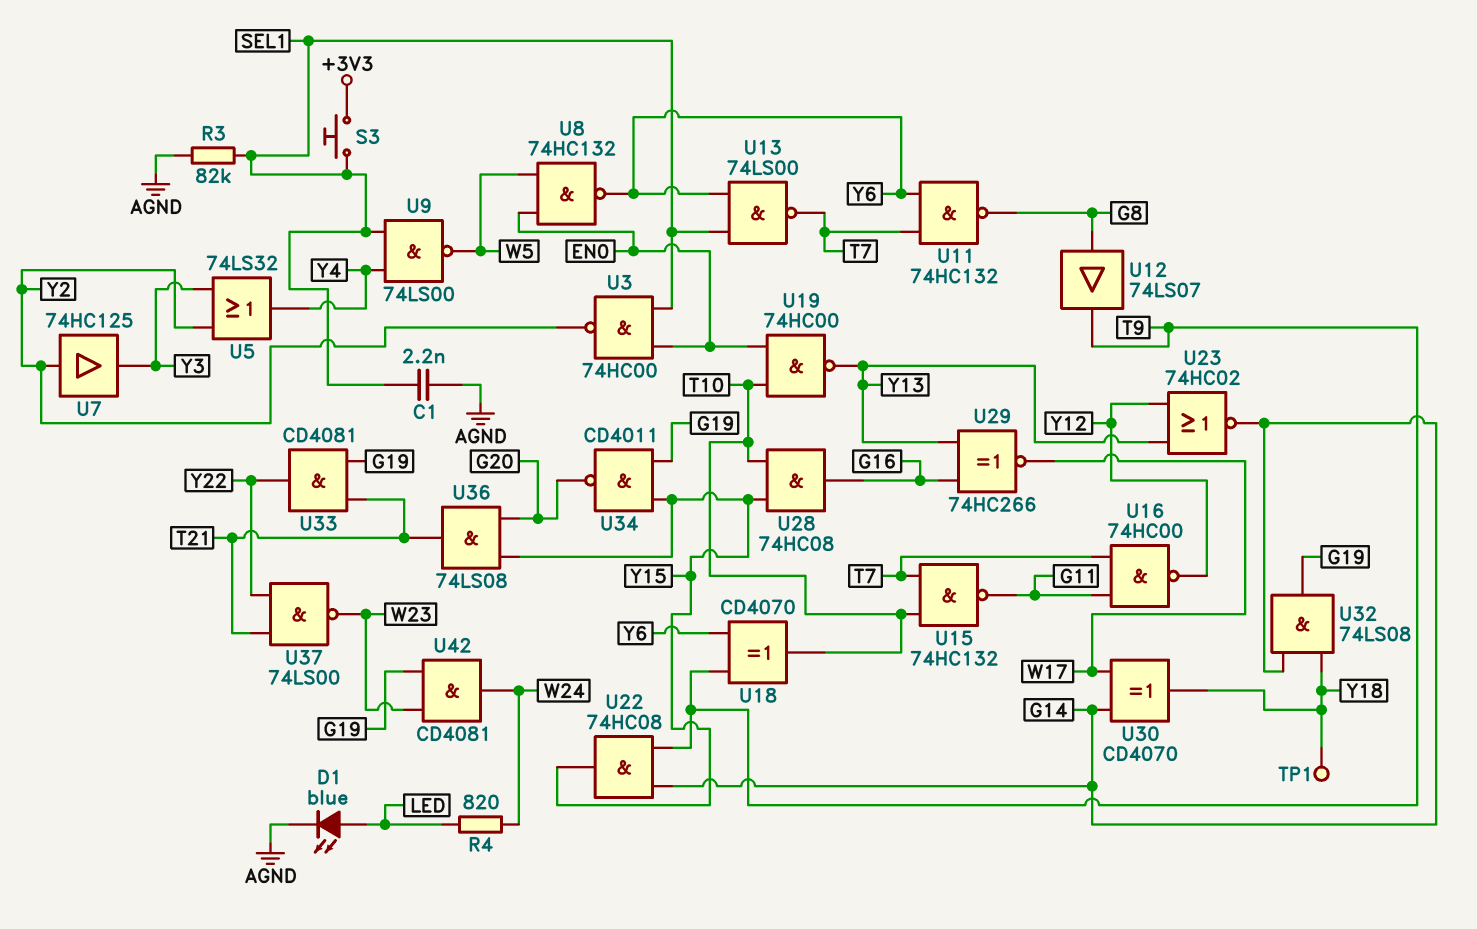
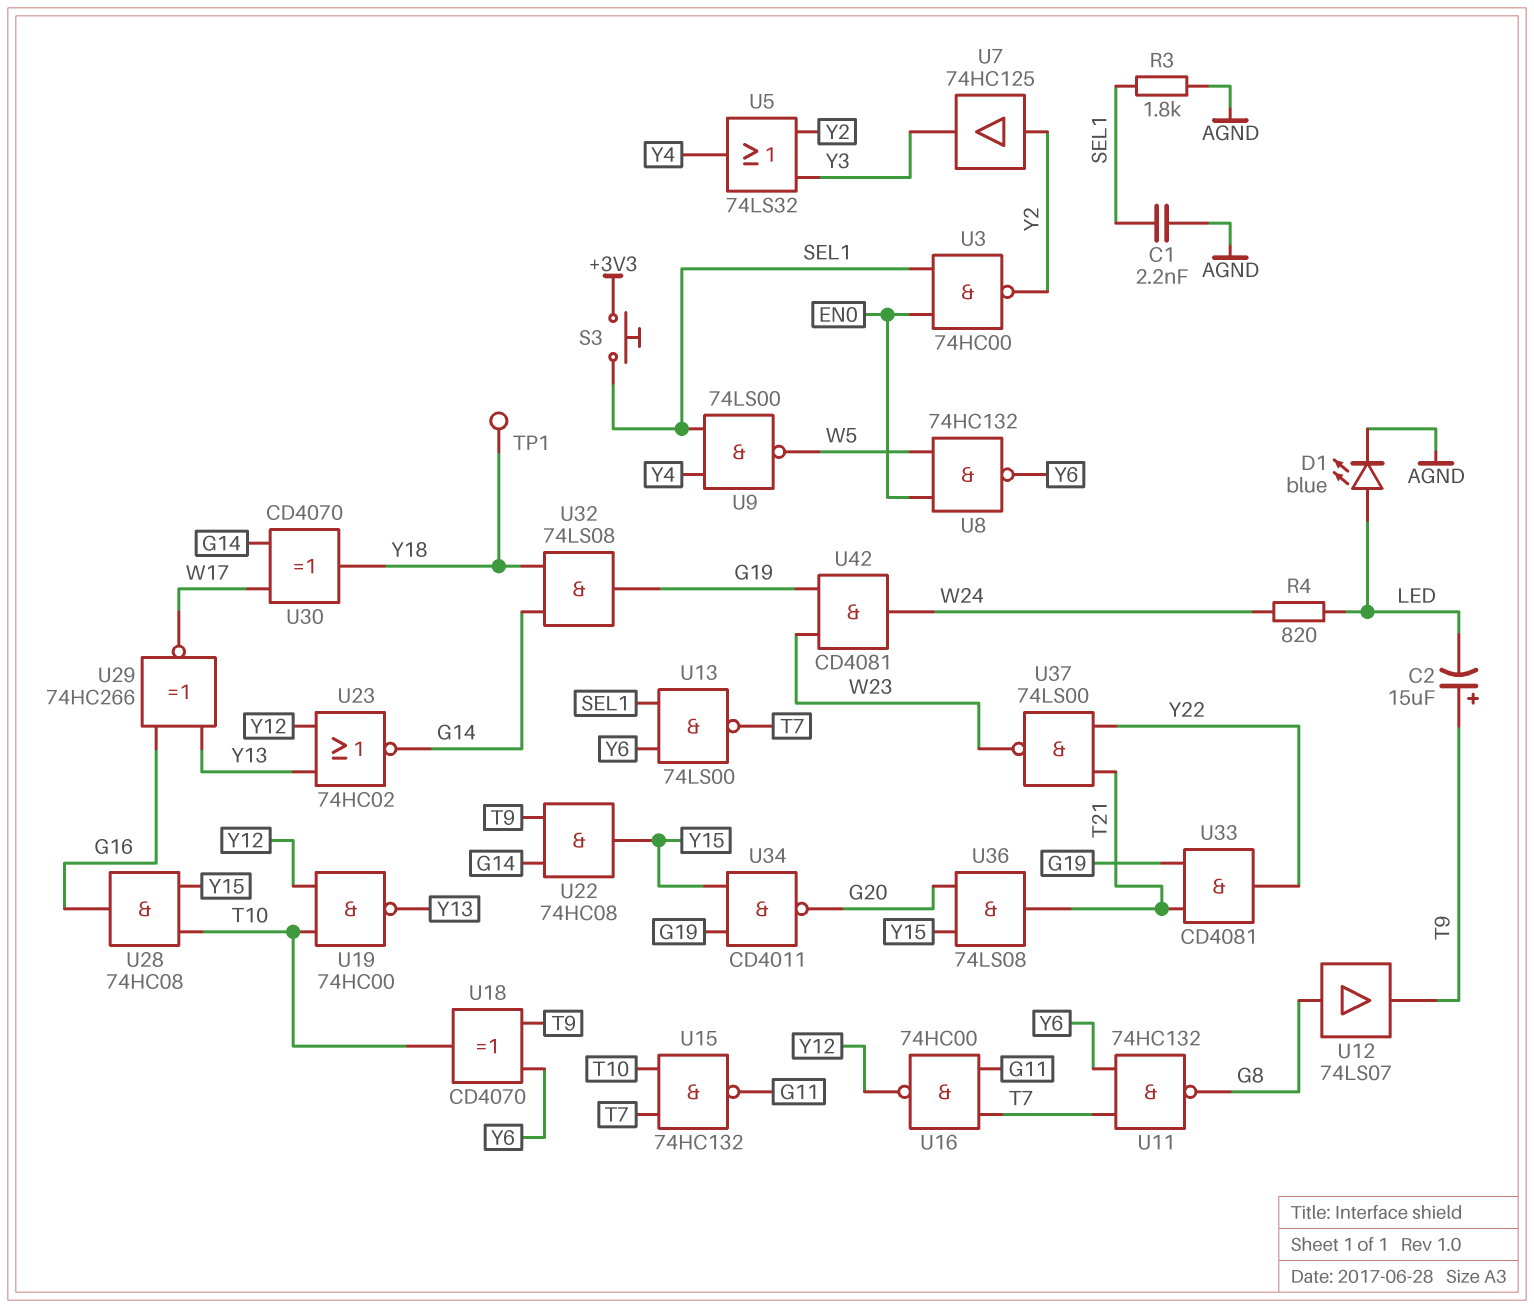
C2: none -> 15uF (plus T9, minus LED)
R3: 82k (AGND, SEL1) -> 1.8k (AGND, SEL1)
U19: NAND 74HC00 (in EN0, in T10, out Y13) -> NAND 74HC00 (in T10, in Y12, out Y13)

